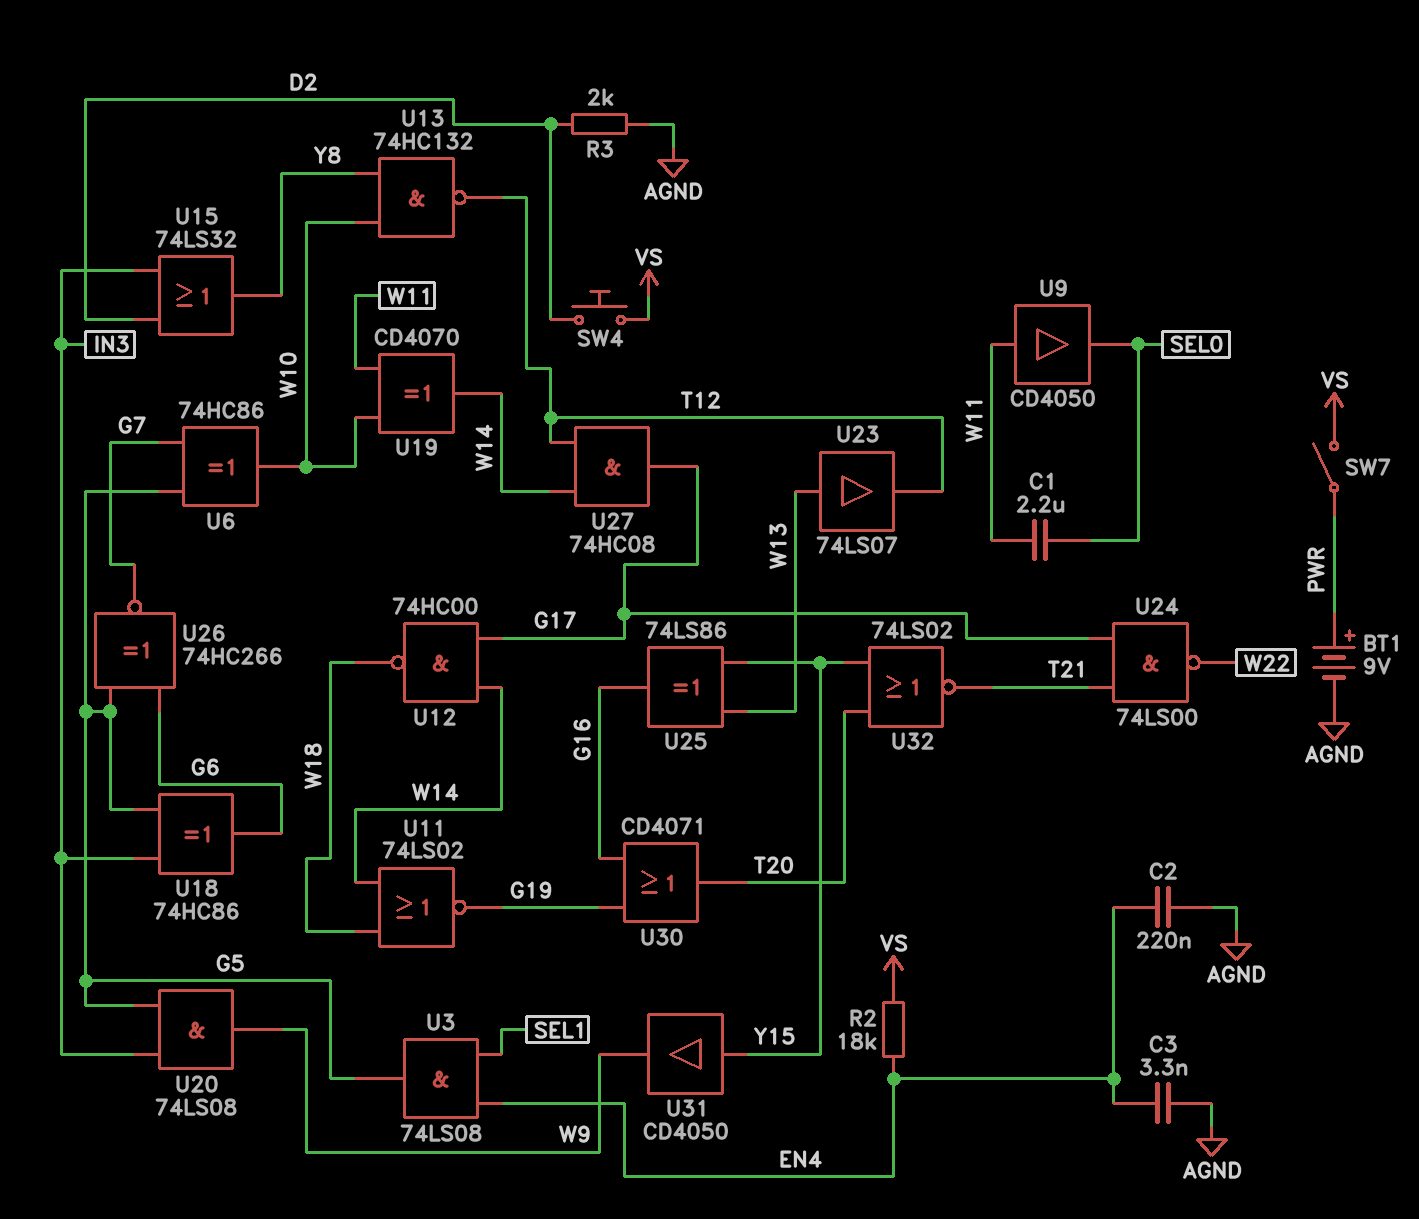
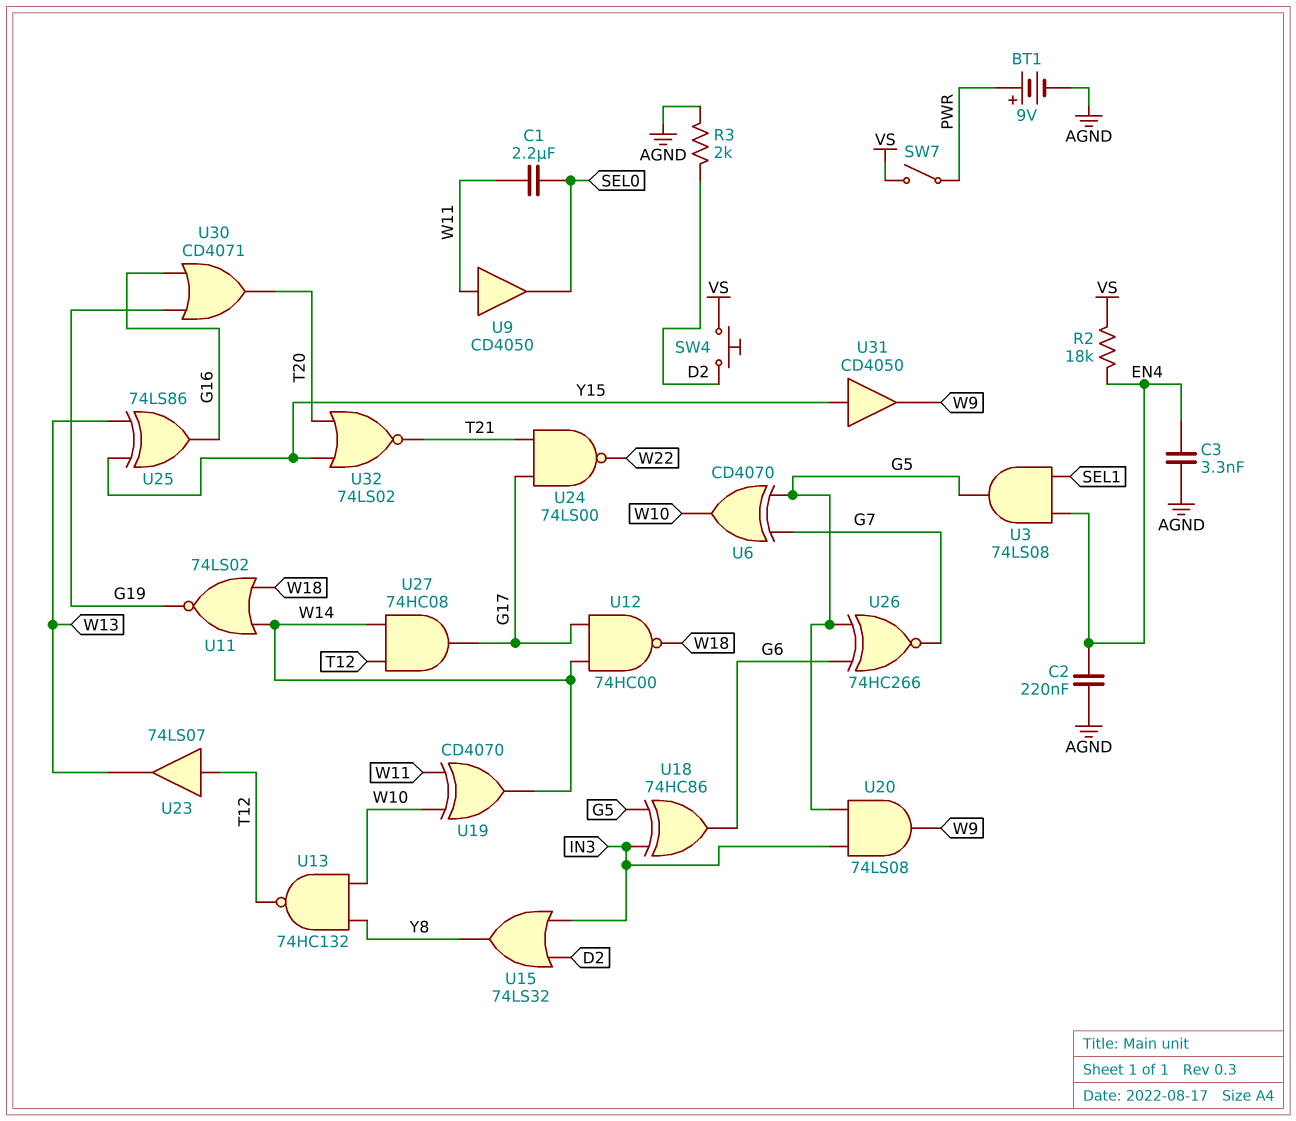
U6: XOR 74HC86 (in G5, in G7, out W10) -> XOR CD4070 (in G5, in G7, out W10)
U23: buffer 74LS07 (in W13, out T12) -> buffer 74LS07 (in T12, out W13)

